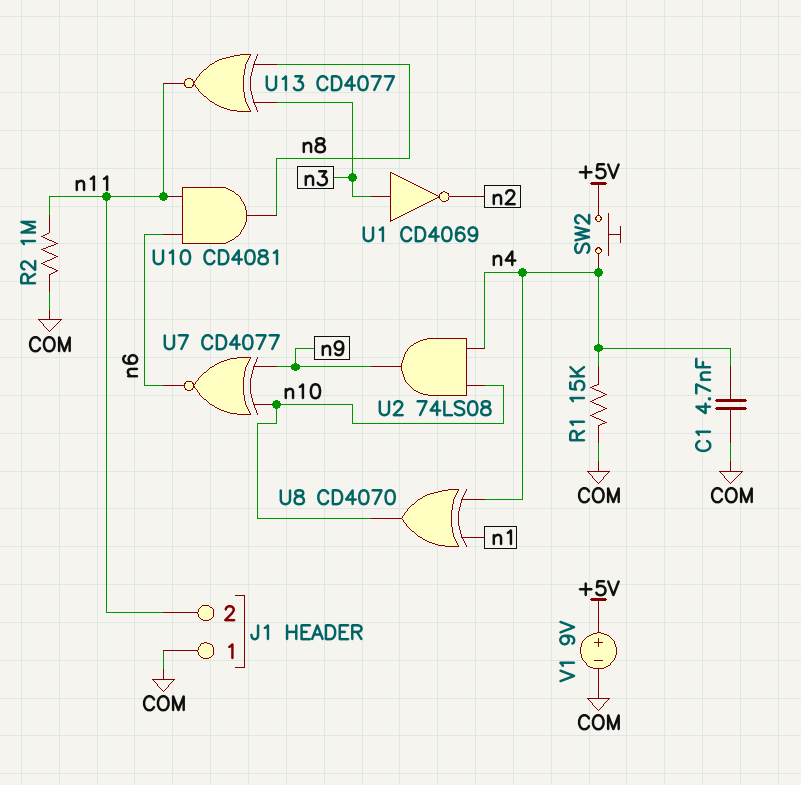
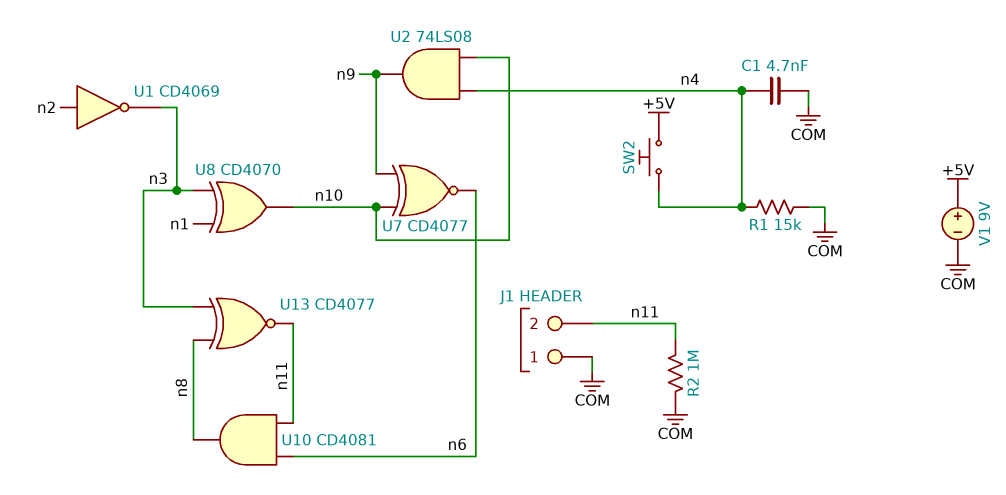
U1: NOT CD4069 (in n3, out n2) -> NOT CD4069 (in n2, out n3)
U8: XOR CD4070 (in n1, in n4, out n10) -> XOR CD4070 (in n1, in n3, out n10)

